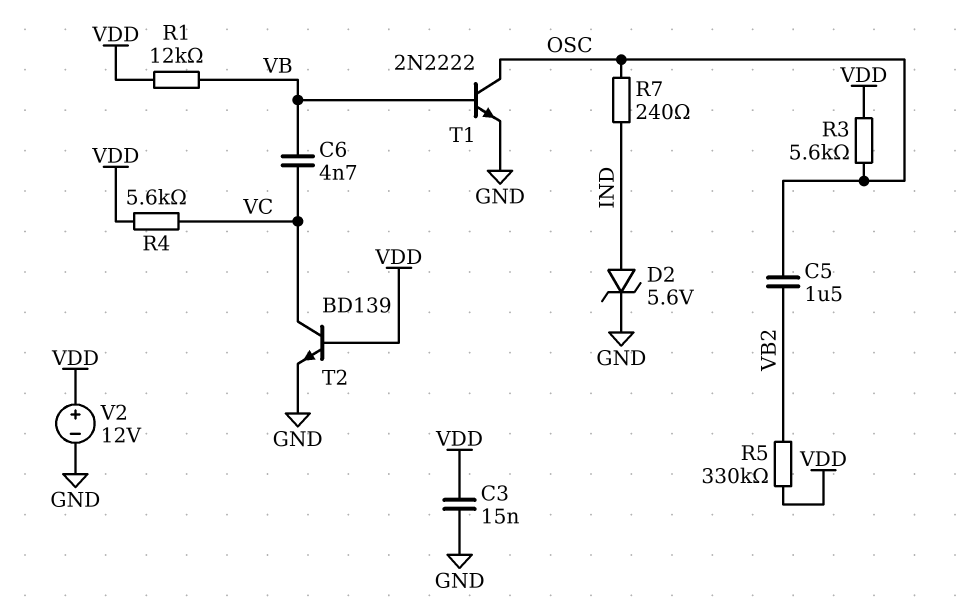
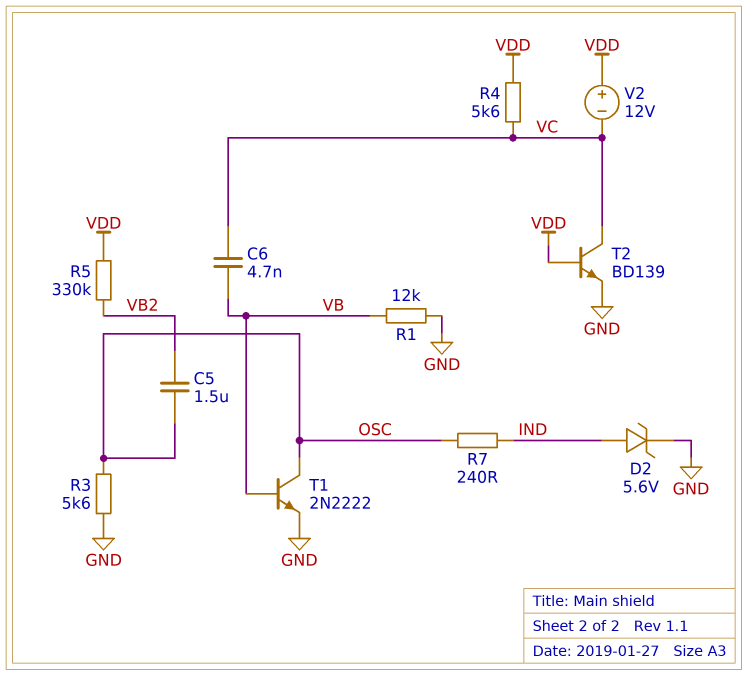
C3: 15nF (GND, VDD) -> none
R1: 12k (VB, VDD) -> 12k (GND, VB)
R3: 5.6k (OSC, VDD) -> 5.6k (GND, OSC)
V2: 12V (plus VDD, minus GND) -> 12V (plus VDD, minus VC)

